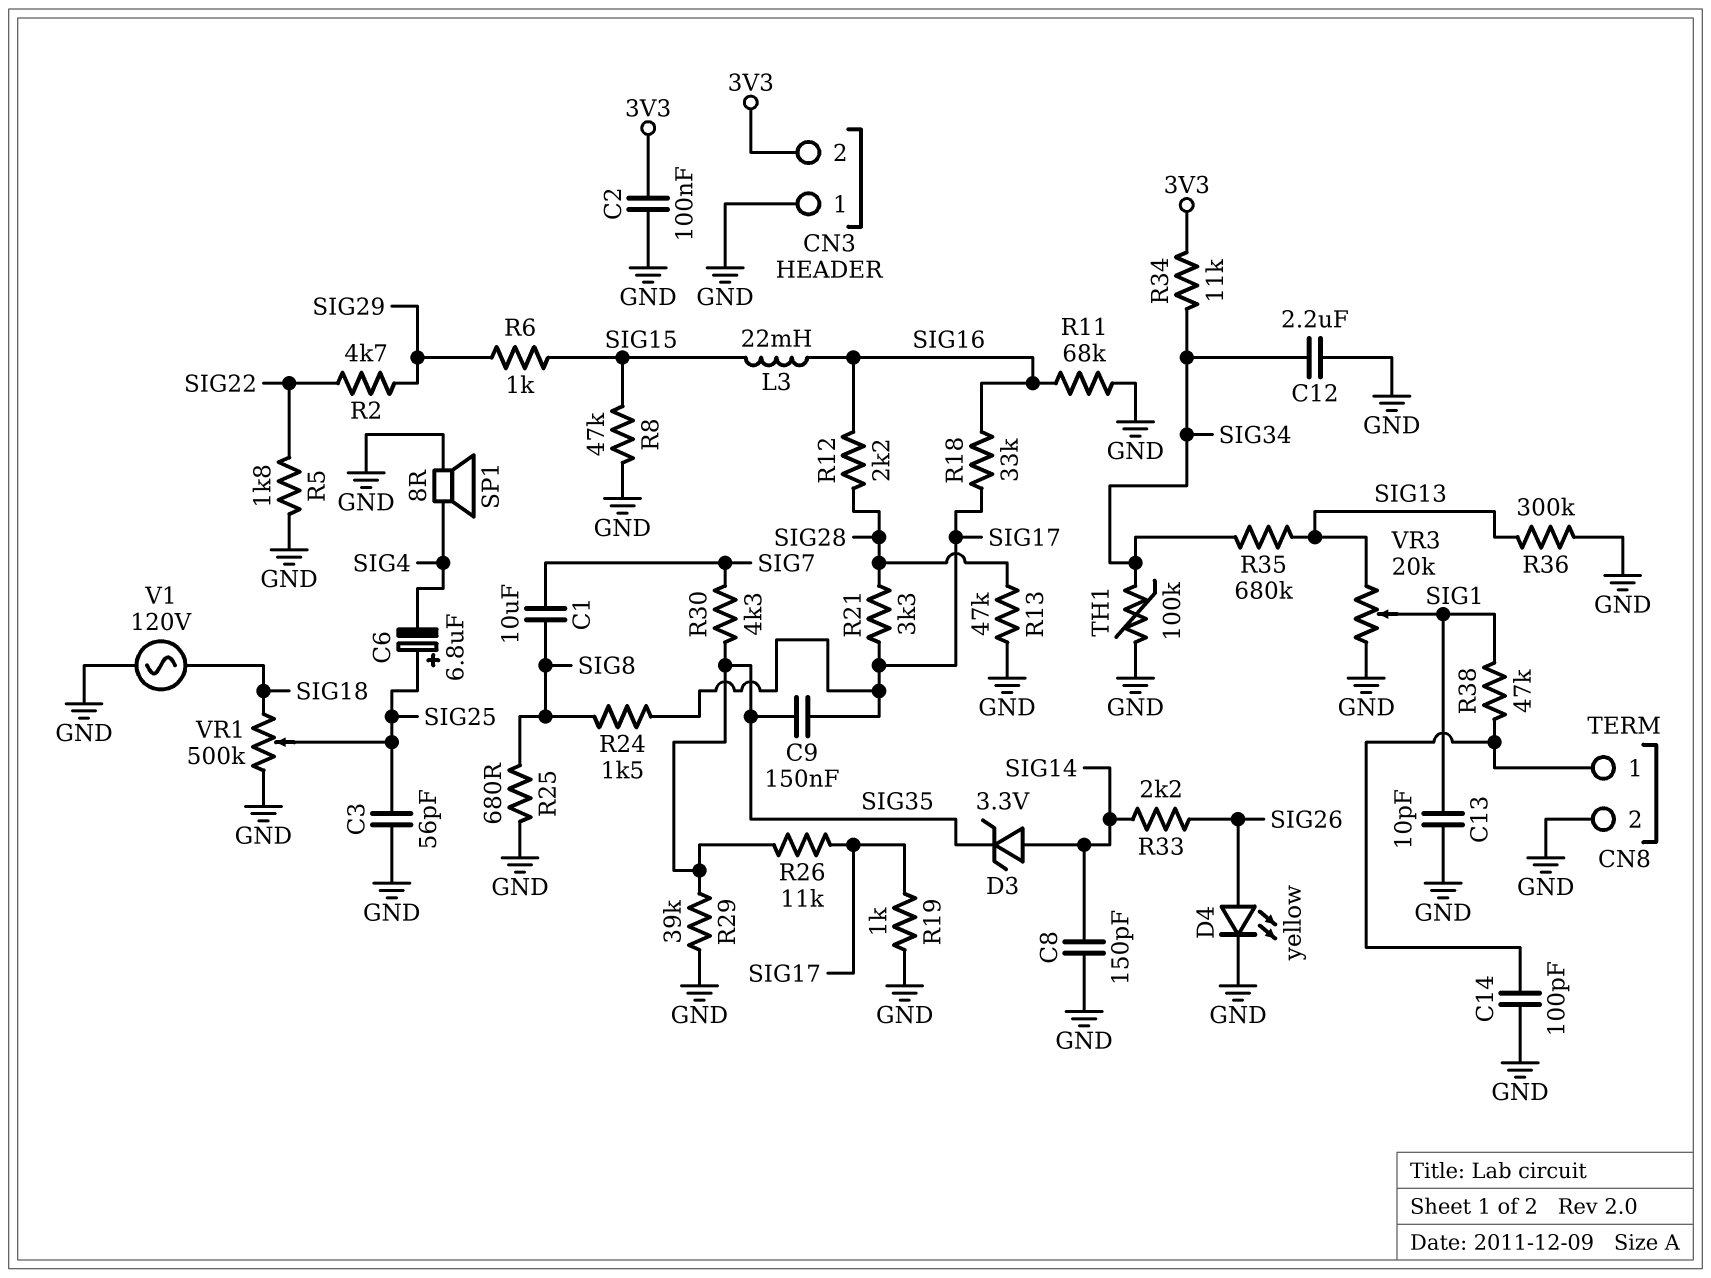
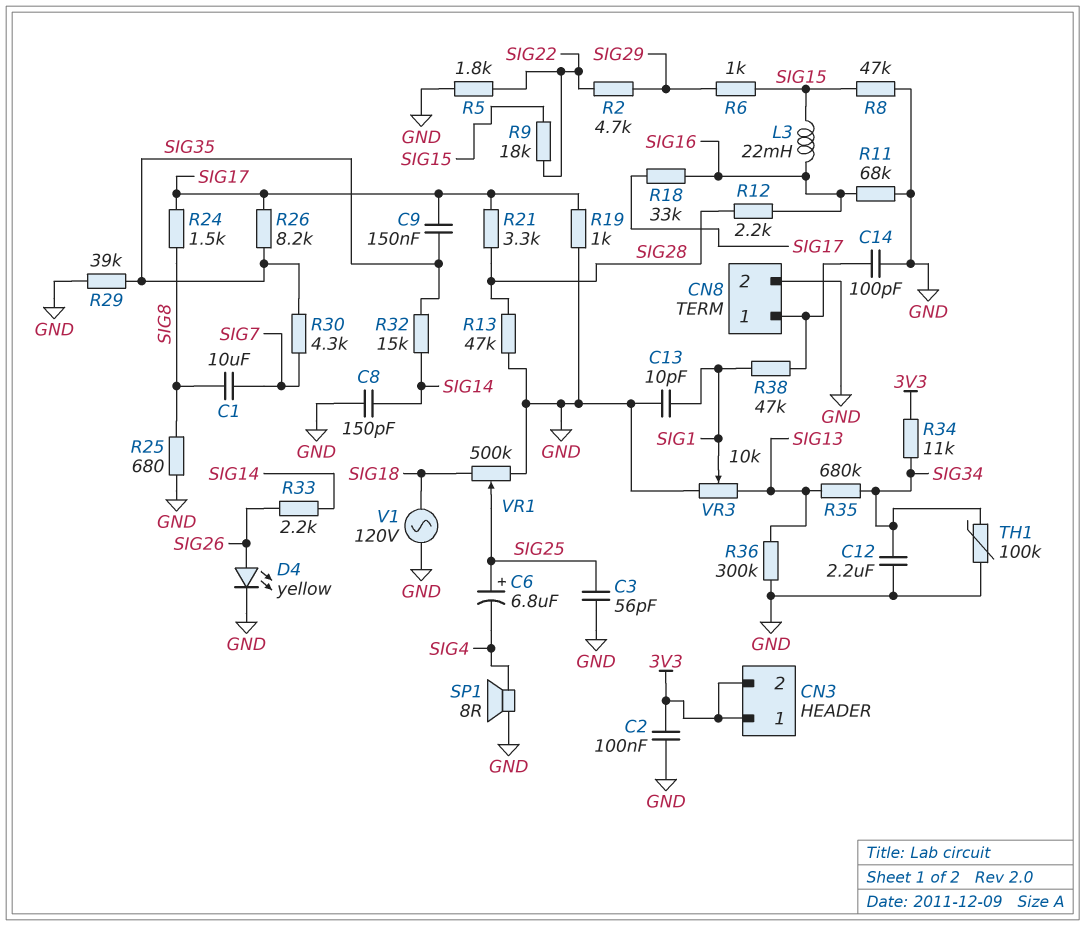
CN3 pin 1: GND -> 3V3
D3: zener 3.3V (A SIG14, K SIG35) -> none
R9: none -> 18k (SIG15, SIG22)
R26: 11k (SIG17, SIG35) -> 8.2k (SIG17, SIG35)
R32: none -> 15k (SIG14, SIG35)
VR3: 20k (GND, SIG13, wiper SIG1) -> 10k (GND, SIG13, wiper SIG1)

